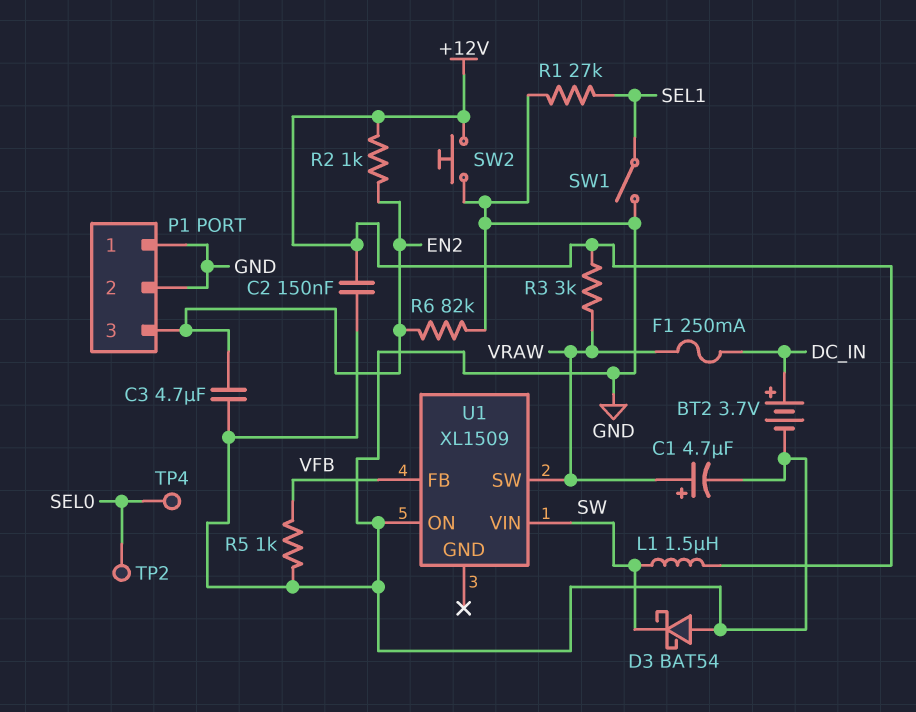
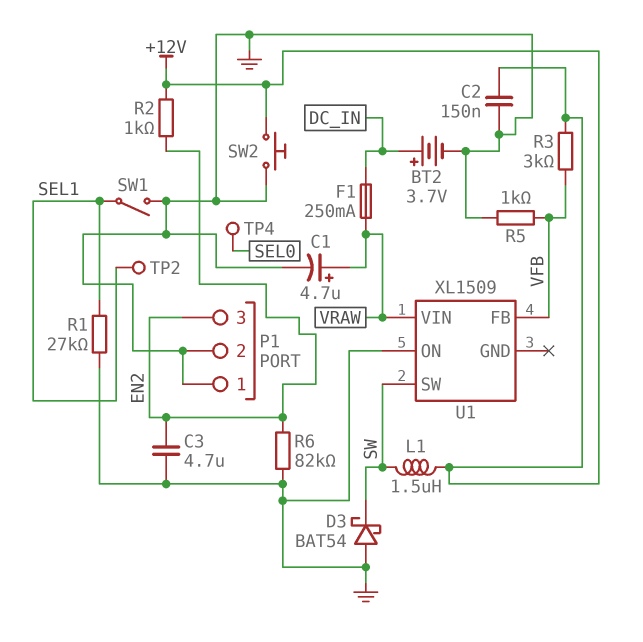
R3: 3k (+12V, VRAW) -> 3k (+12V, VFB)
TP2: test point (SEL0) -> test point (SEL1)
U1 pin SW: VRAW -> SW
U1 pin VIN: SW -> VRAW

